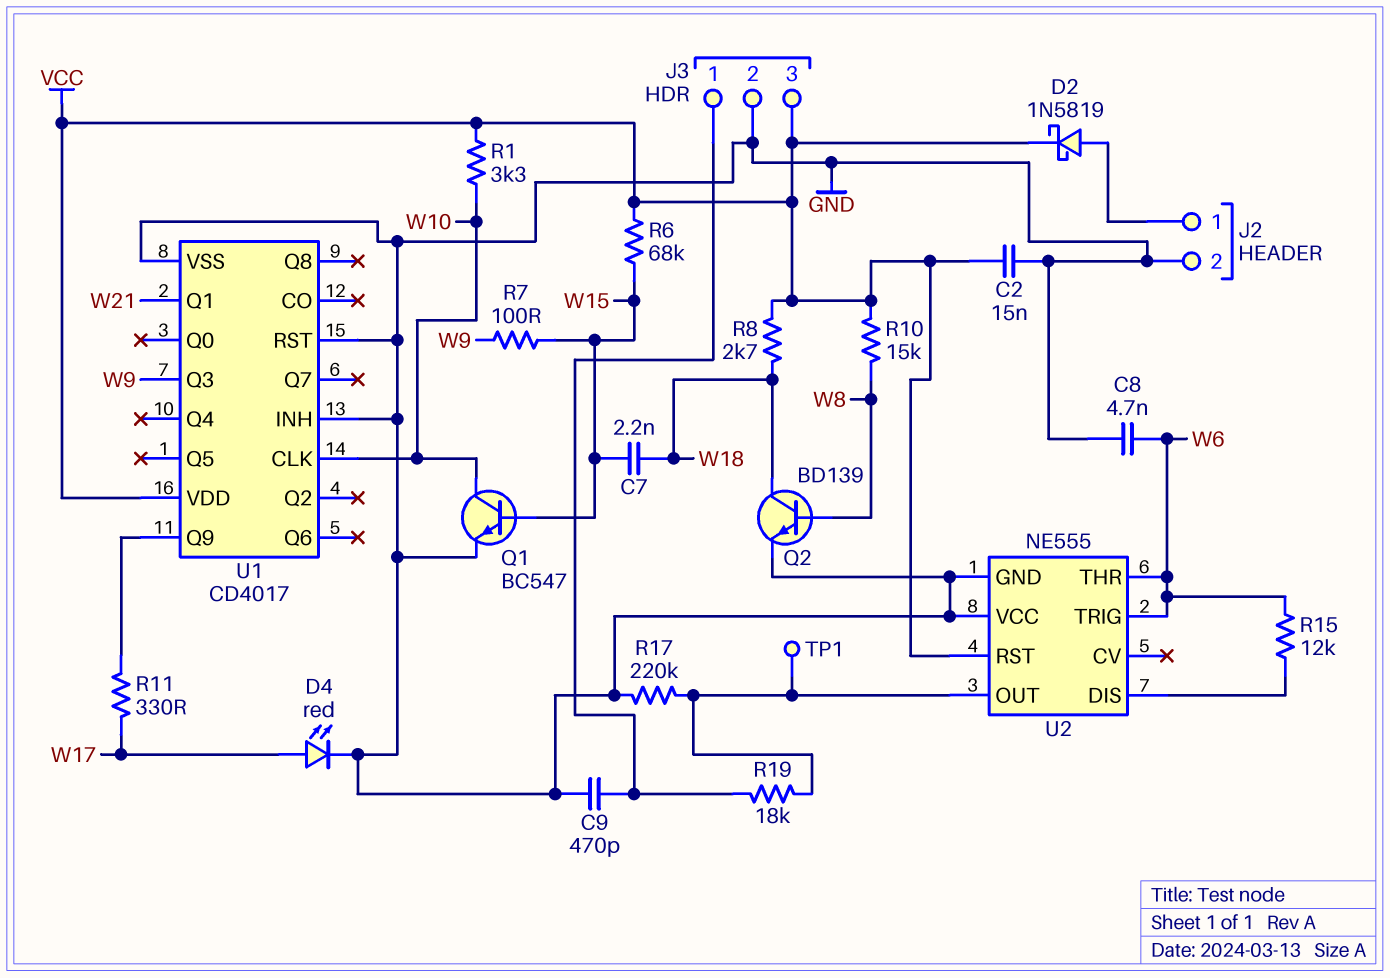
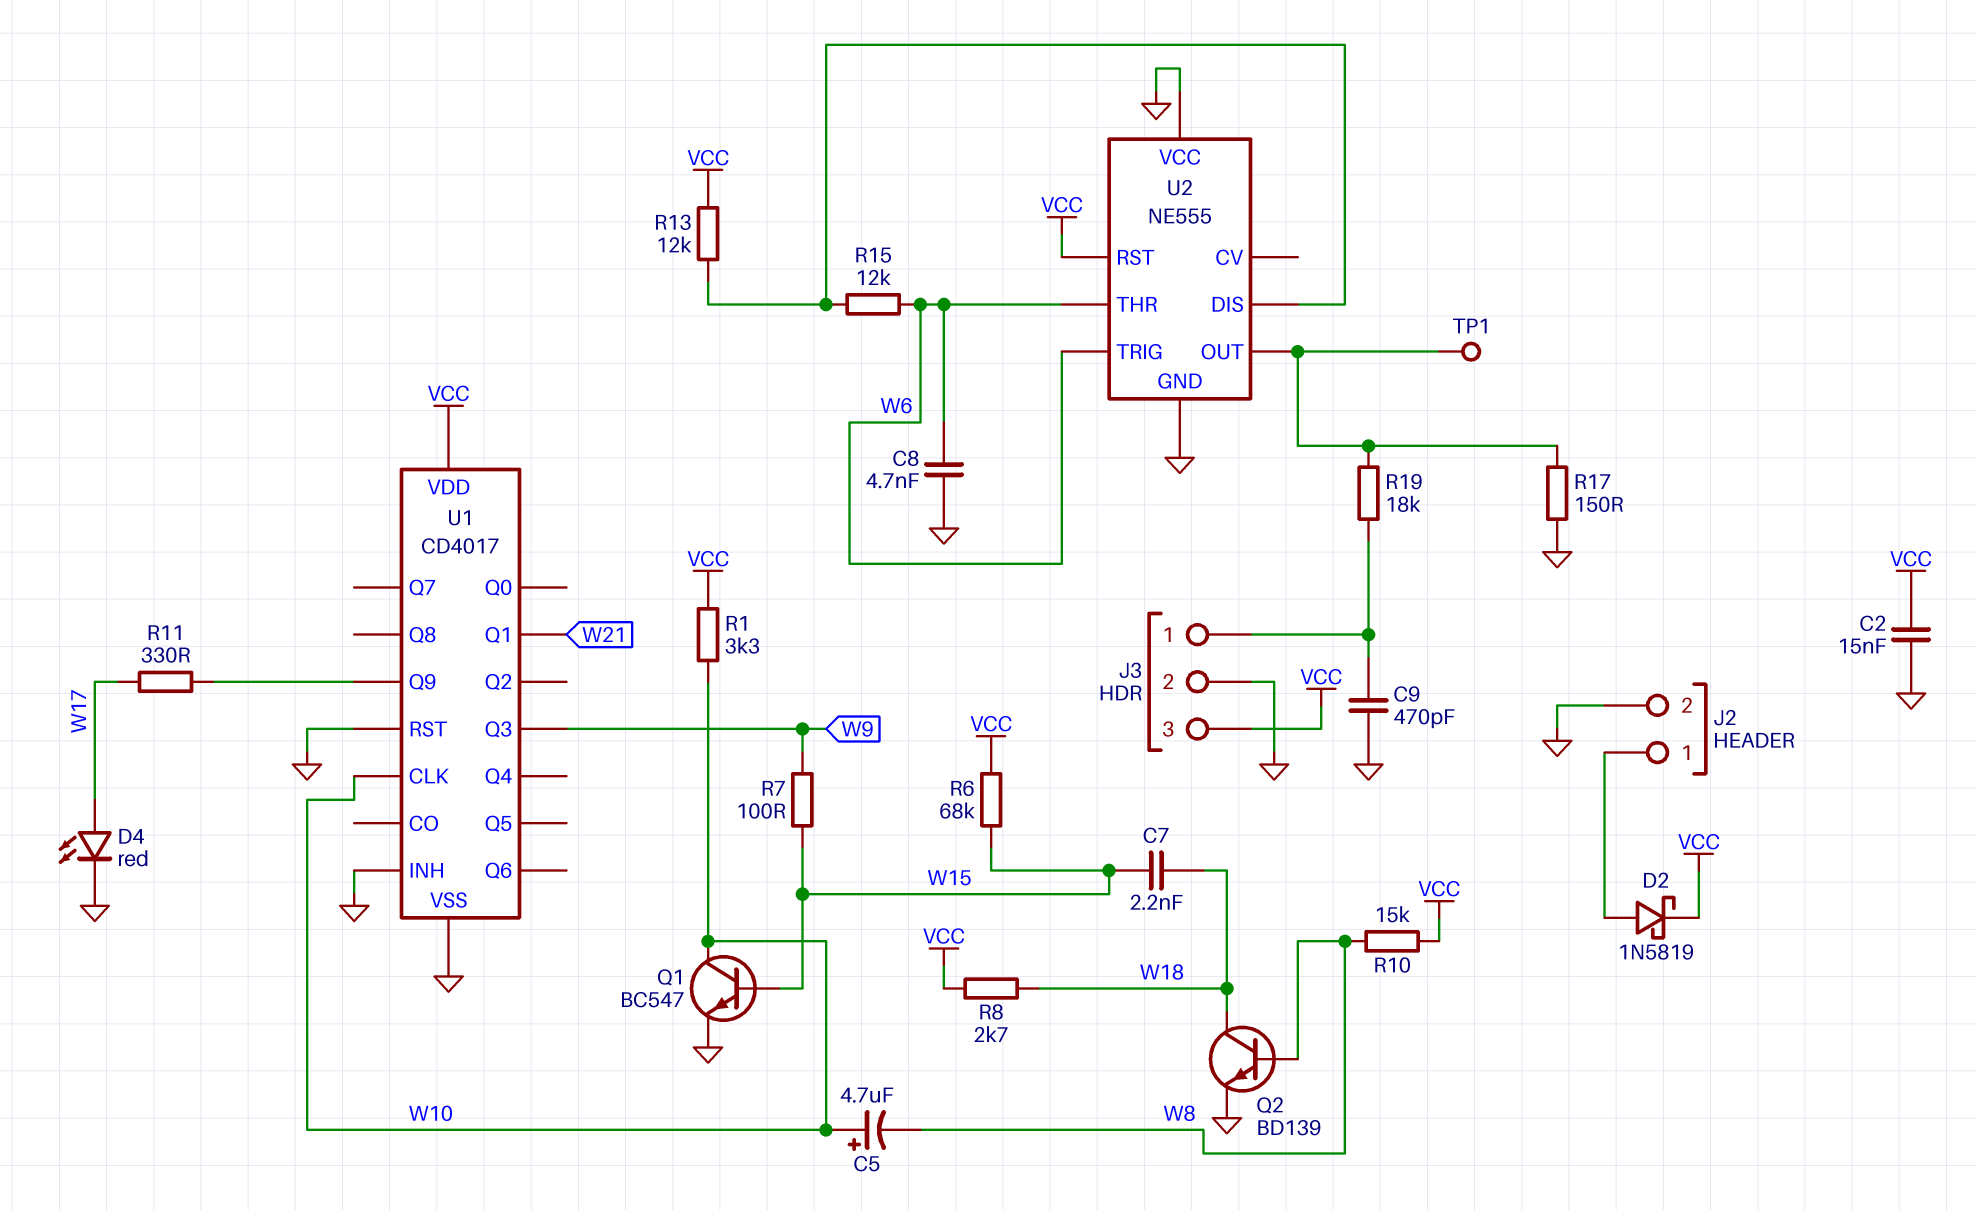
C5: none -> 4.7uF (plus W10, minus W8)
R13: none -> 12k (U2/DIS, VCC)
R17: 220k (GND, U2/OUT) -> 150 (GND, U2/OUT)

